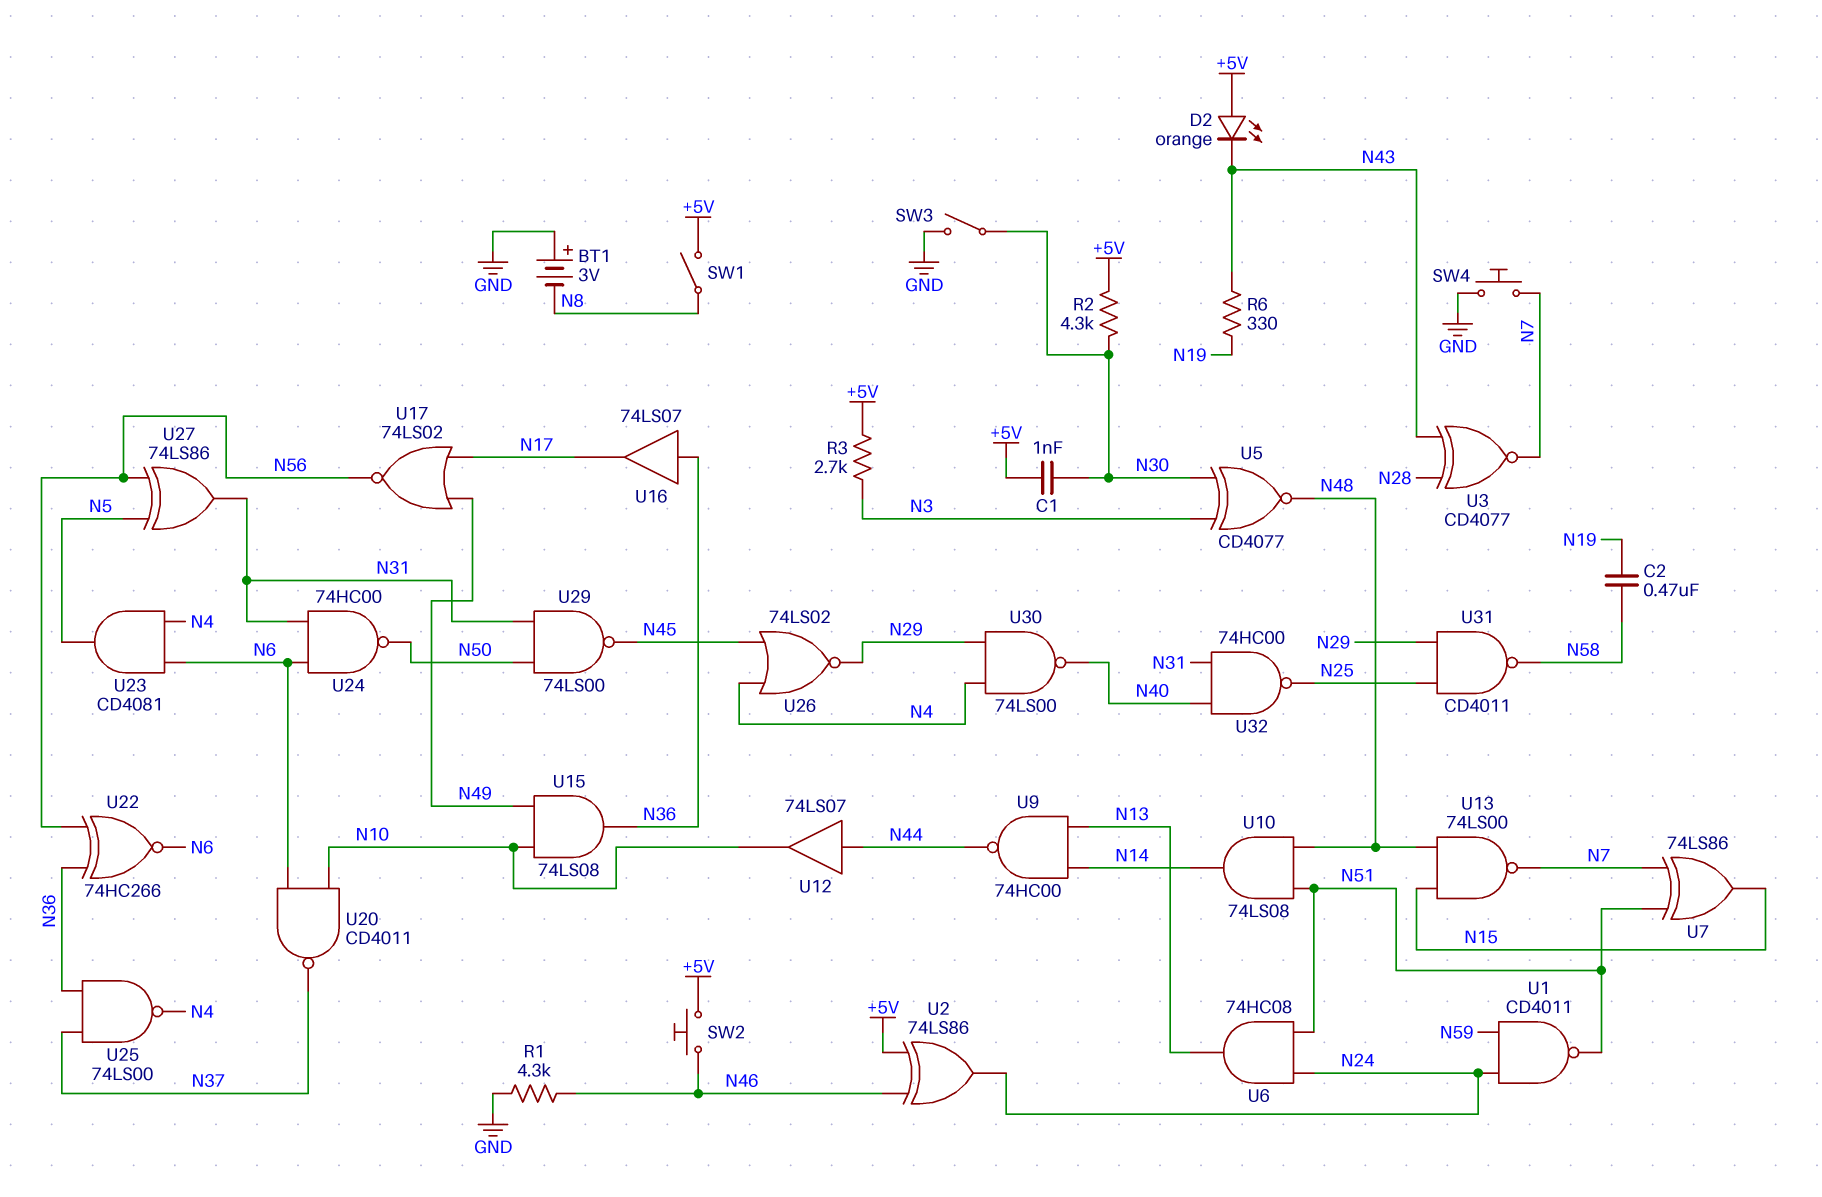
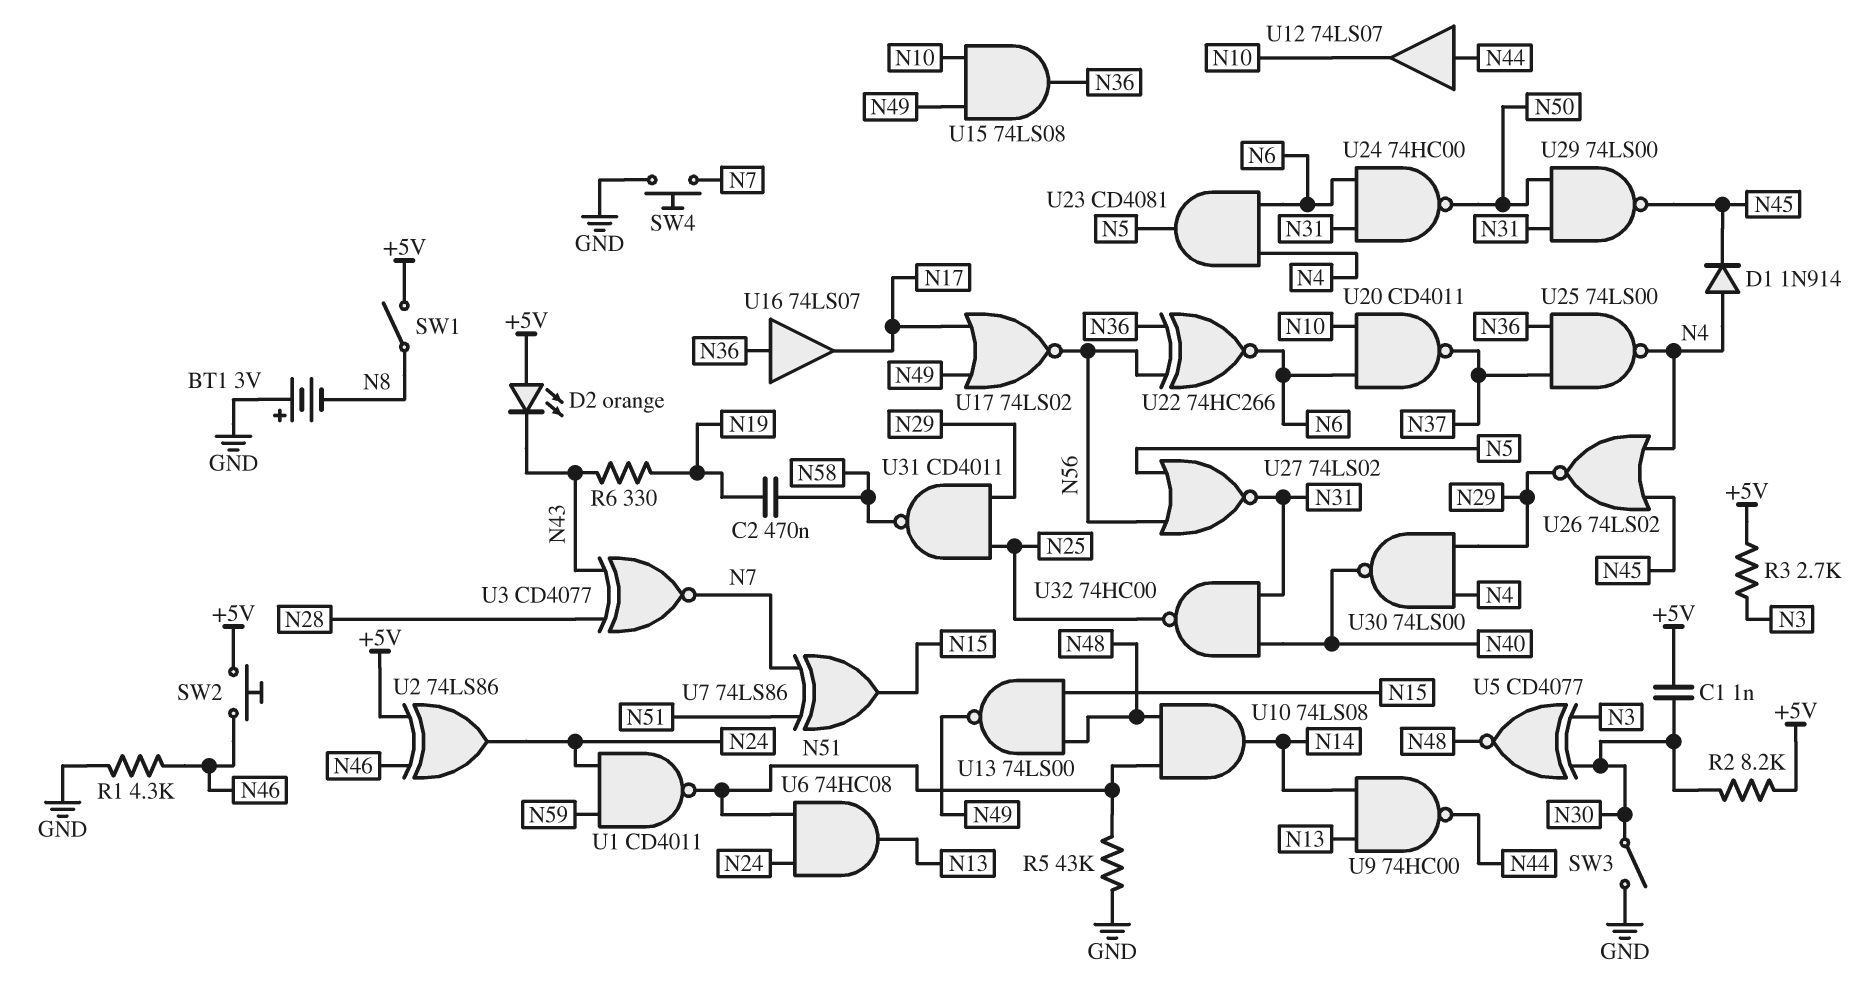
D1: none -> diode 1N914 (A N4, K N45)
R2: 4.3k (+5V, N30) -> 8.2k (+5V, N30)
R5: none -> 43k (GND, N51)
U13: NAND 74LS00 (in N15, in N48, out N7) -> NAND 74LS00 (in N15, in N48, out N49)
U27: XOR 74LS86 (in N5, in N56, out N31) -> NOR 74LS02 (in N5, in N56, out N31)

